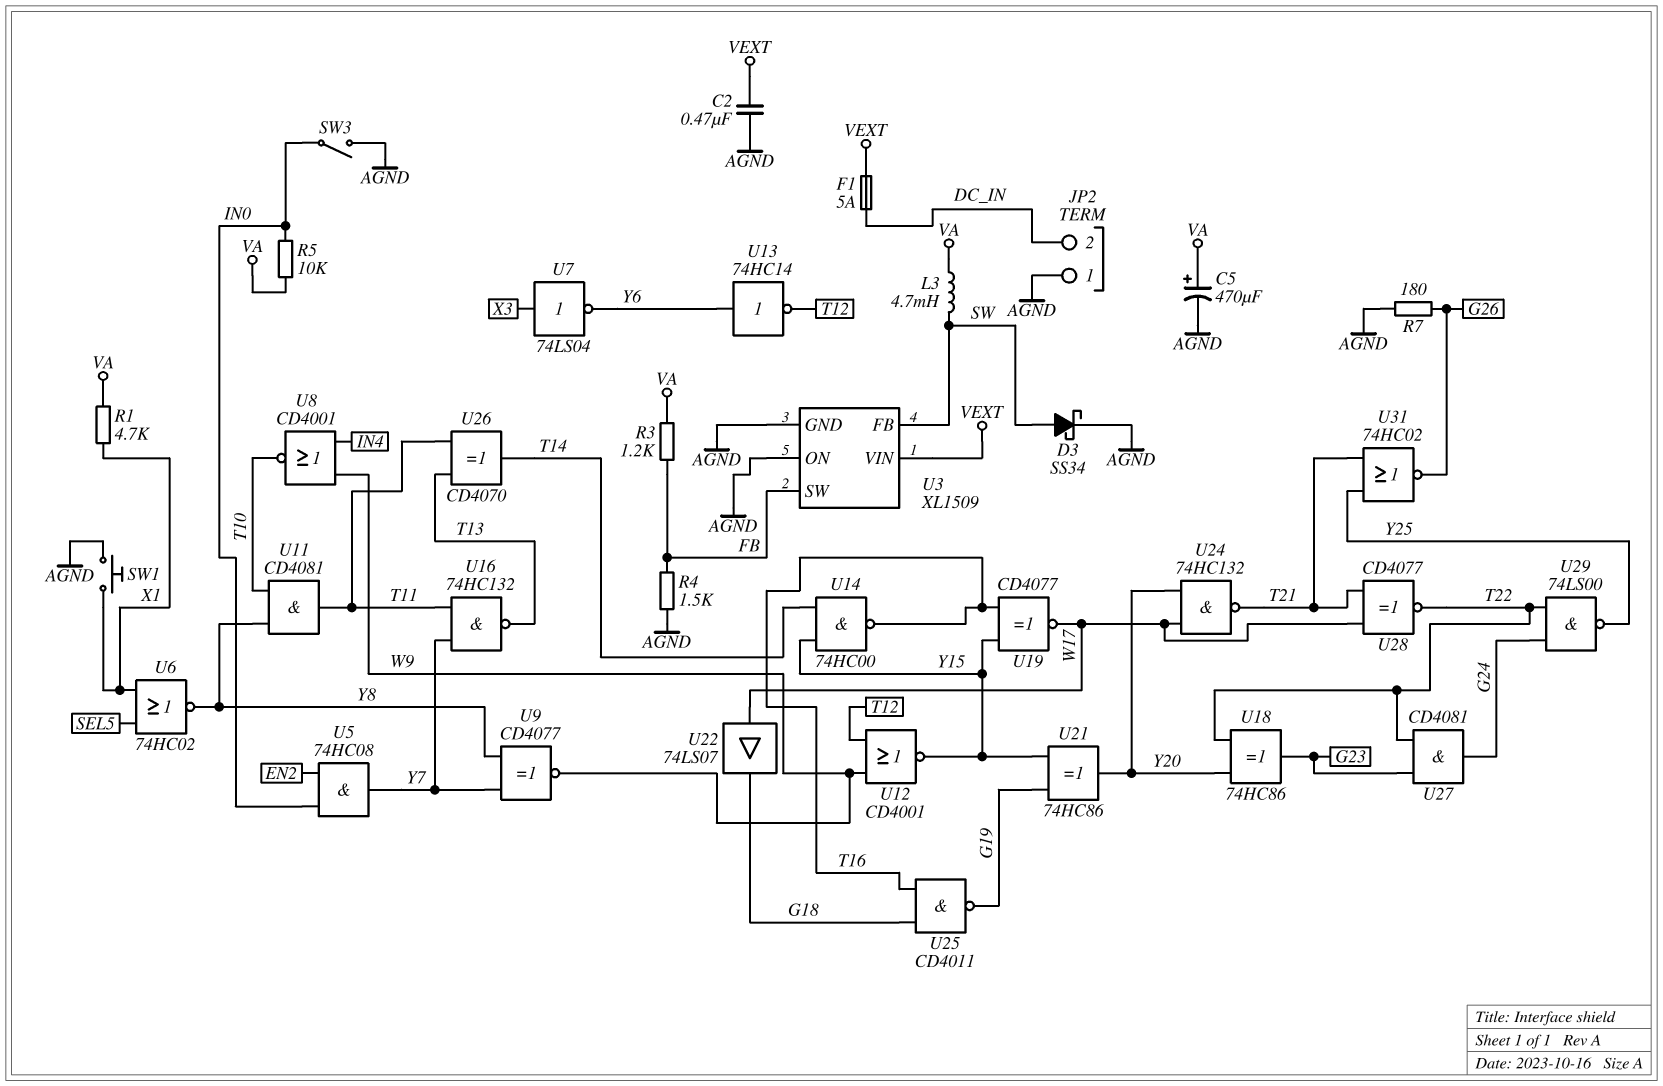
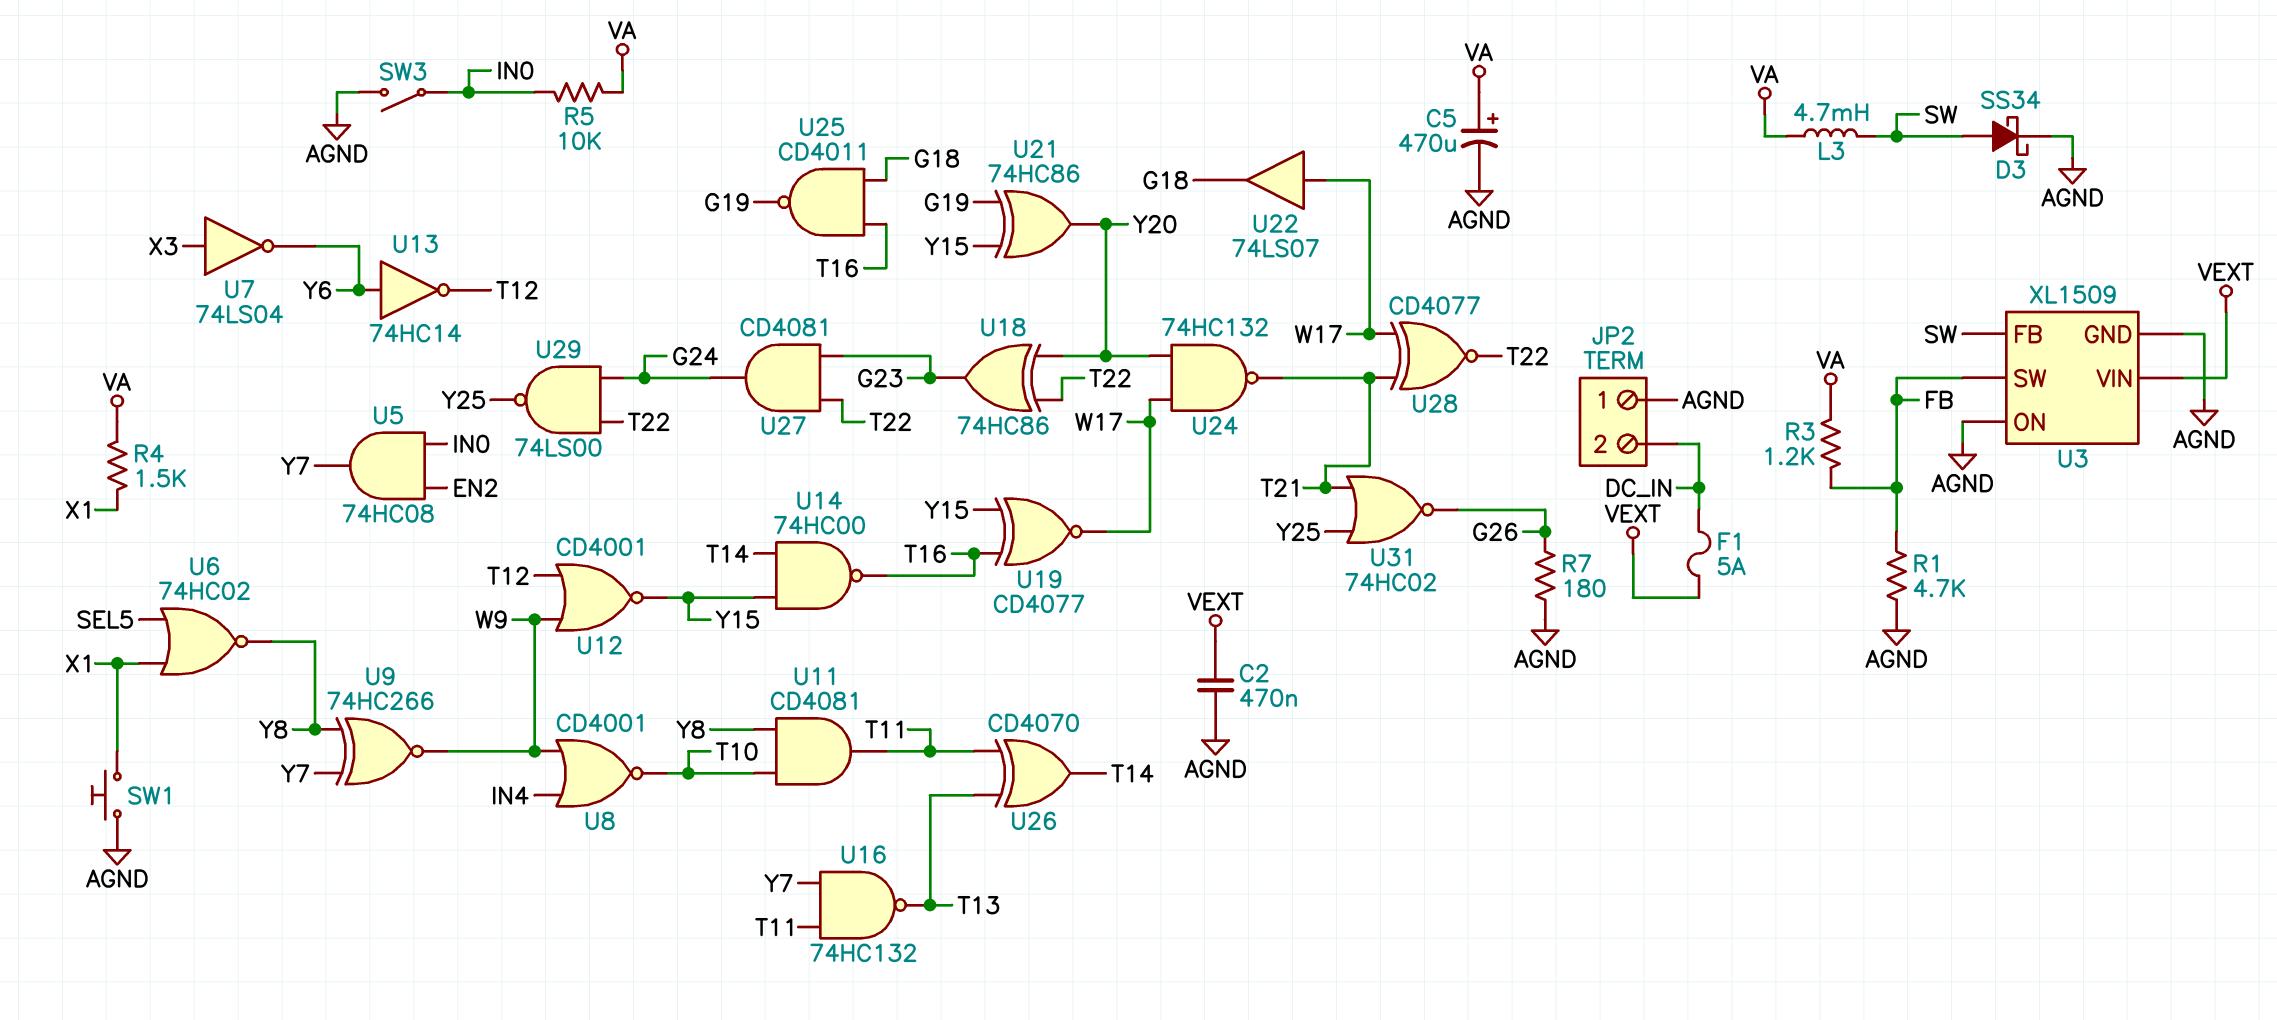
R1: 4.7k (VA, X1) -> 4.7k (AGND, FB)
R4: 1.5k (AGND, FB) -> 1.5k (VA, X1)
U9: XNOR CD4077 (in Y7, in Y8, out W9) -> XNOR 74HC266 (in Y7, in Y8, out W9)

